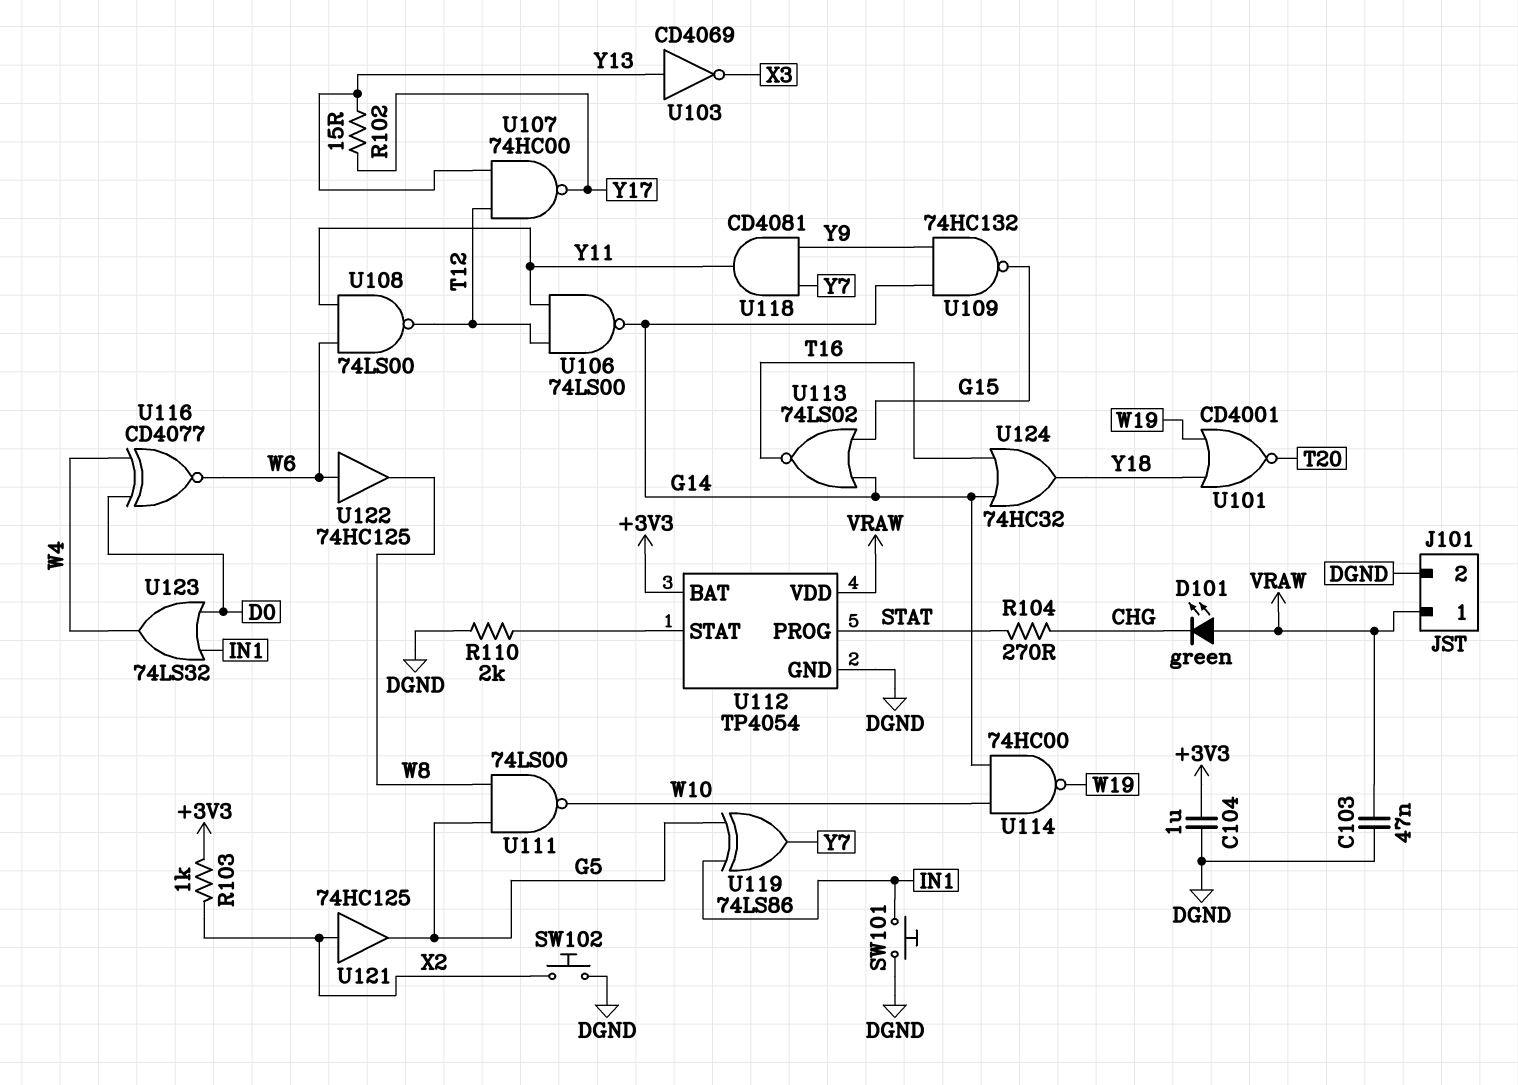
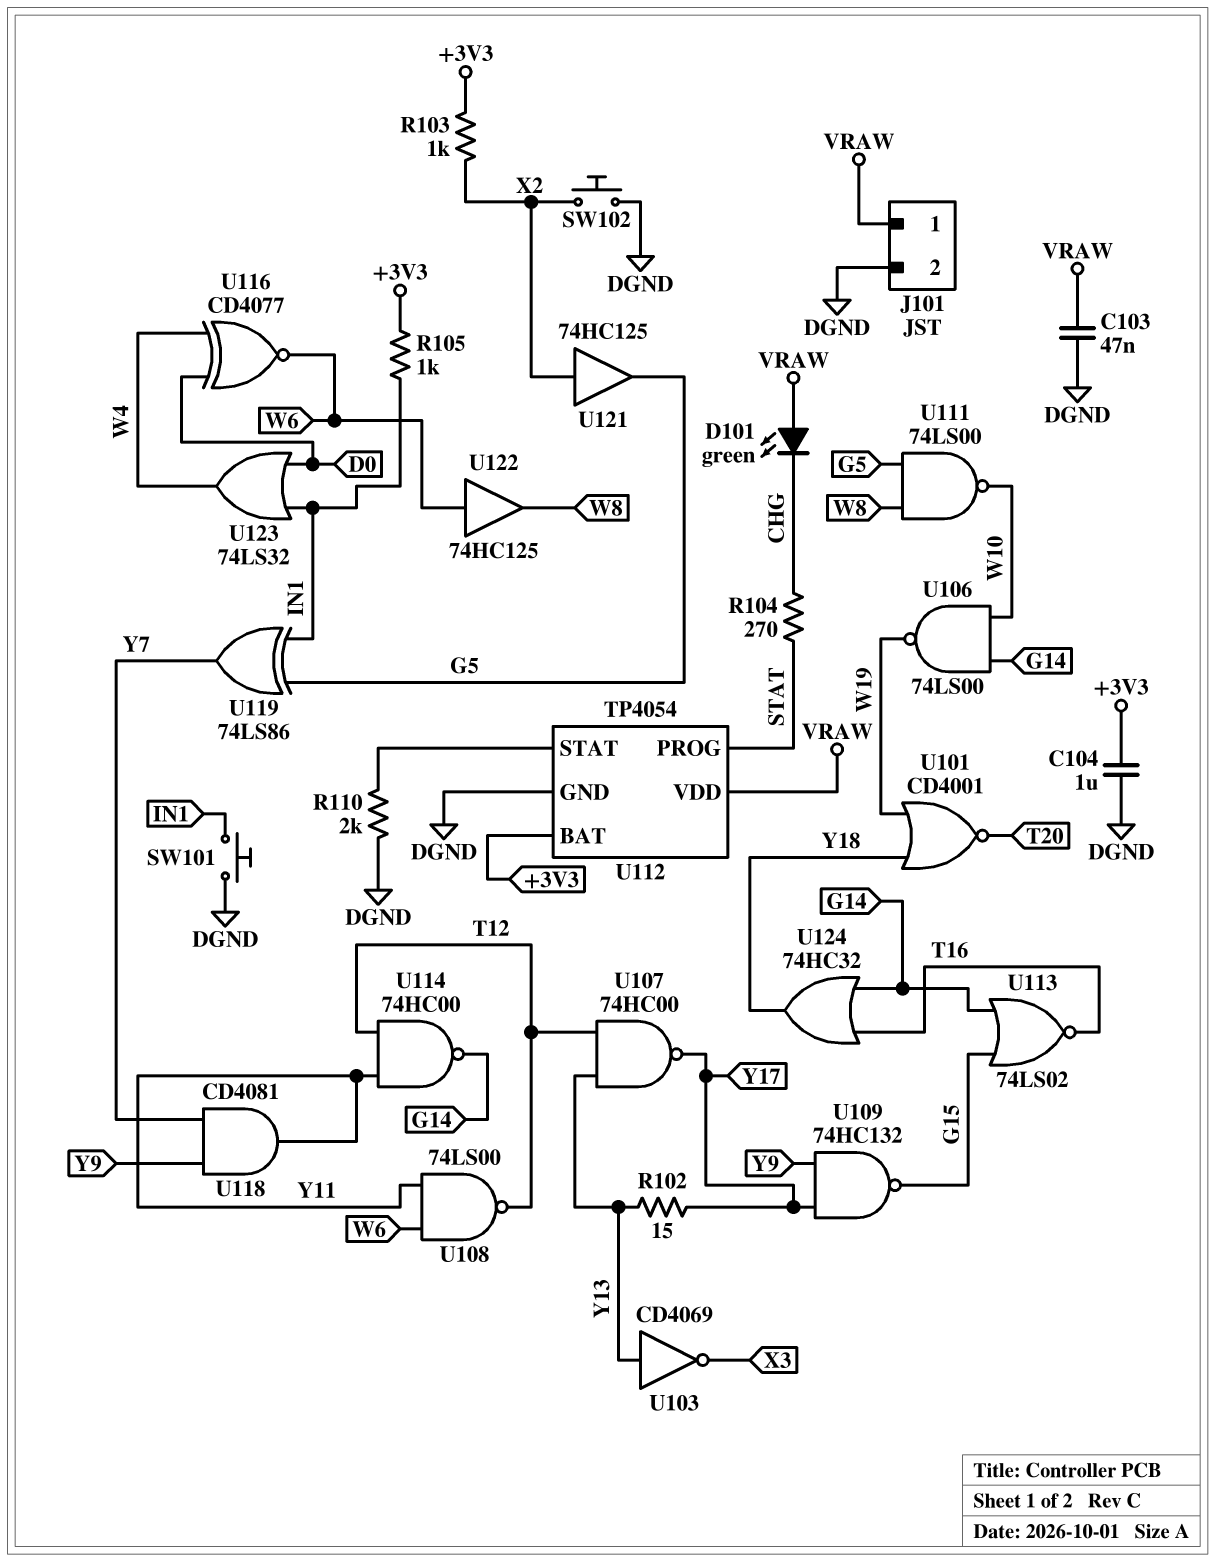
R105: none -> 1k (+3V3, IN1)
U106: NAND 74LS00 (in T12, in Y11, out G14) -> NAND 74LS00 (in G14, in W10, out W19)
U109: NAND 74HC132 (in G14, in Y9, out G15) -> NAND 74HC132 (in Y9, in Y17, out G15)
U114: NAND 74HC00 (in G14, in W10, out W19) -> NAND 74HC00 (in T12, in Y11, out G14)

